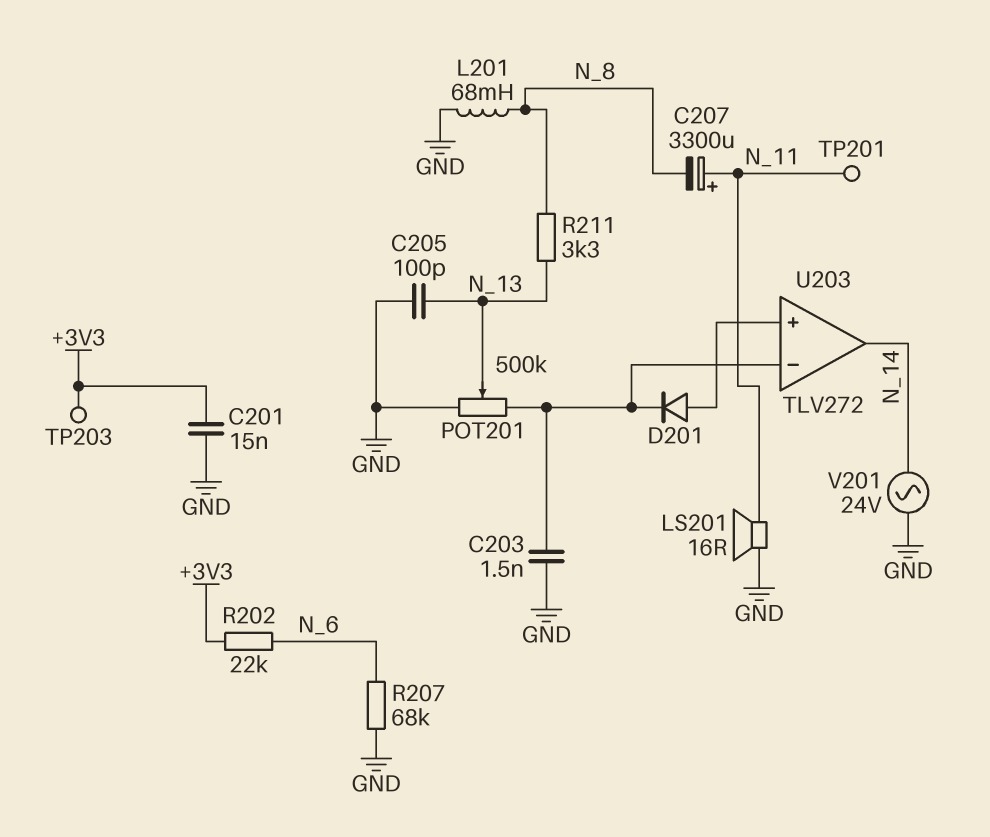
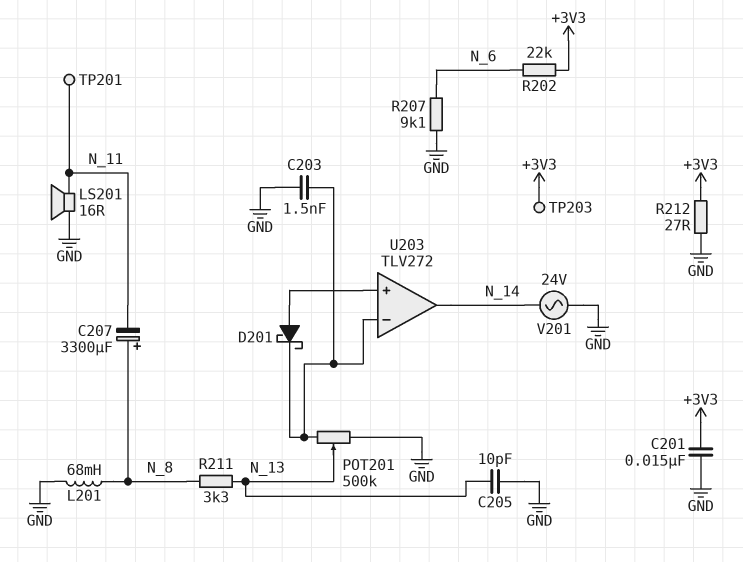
C205: 100pF (GND, N_13) -> 10pF (GND, N_13)
C207: 3300uF (plus N_11, minus N_8) -> 3300uF (plus N_8, minus N_11)
D201: diode (A U203/in+, K U203/in-) -> schottky (A U203/in+, K U203/in-)
R207: 68k (GND, N_6) -> 9.1k (GND, N_6)
R212: none -> 27 (+3V3, GND)

